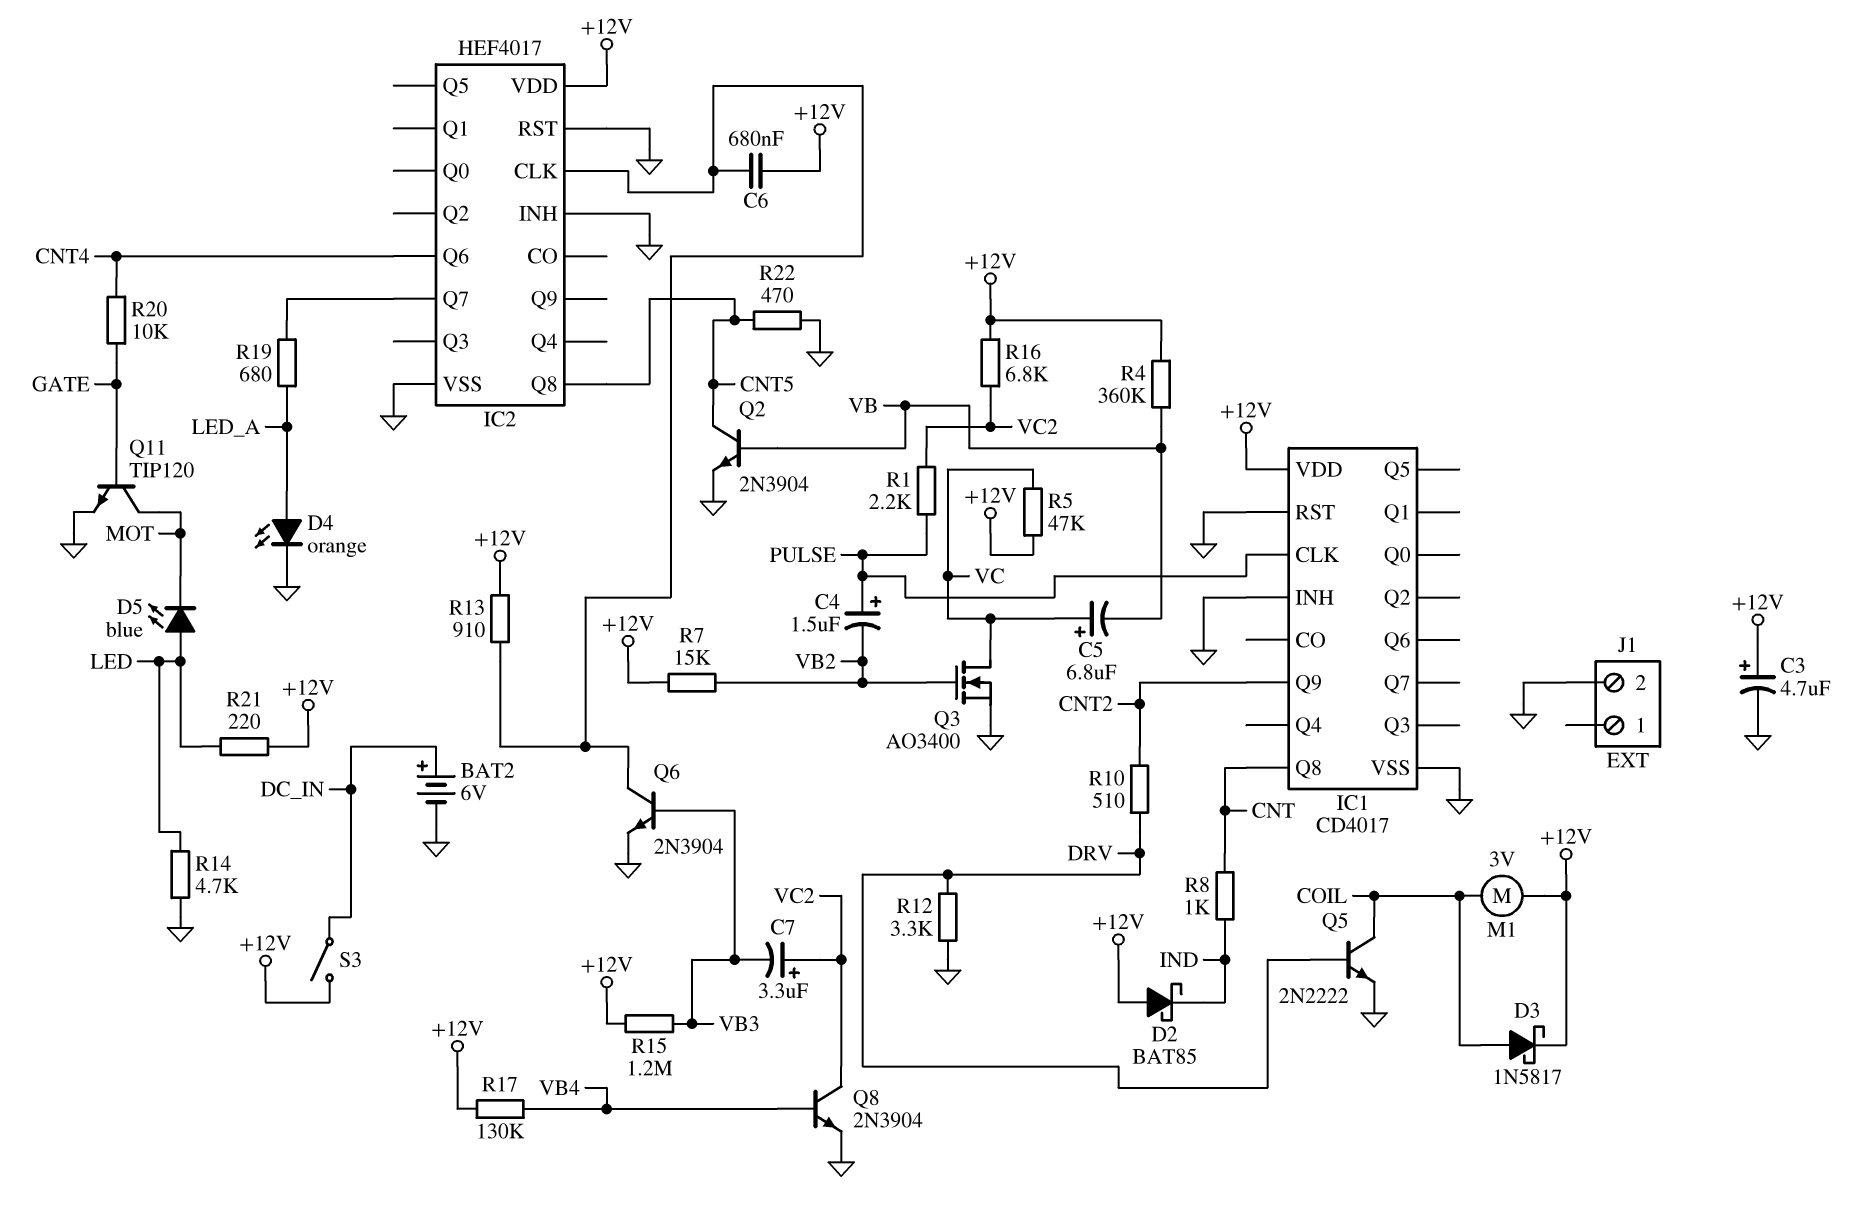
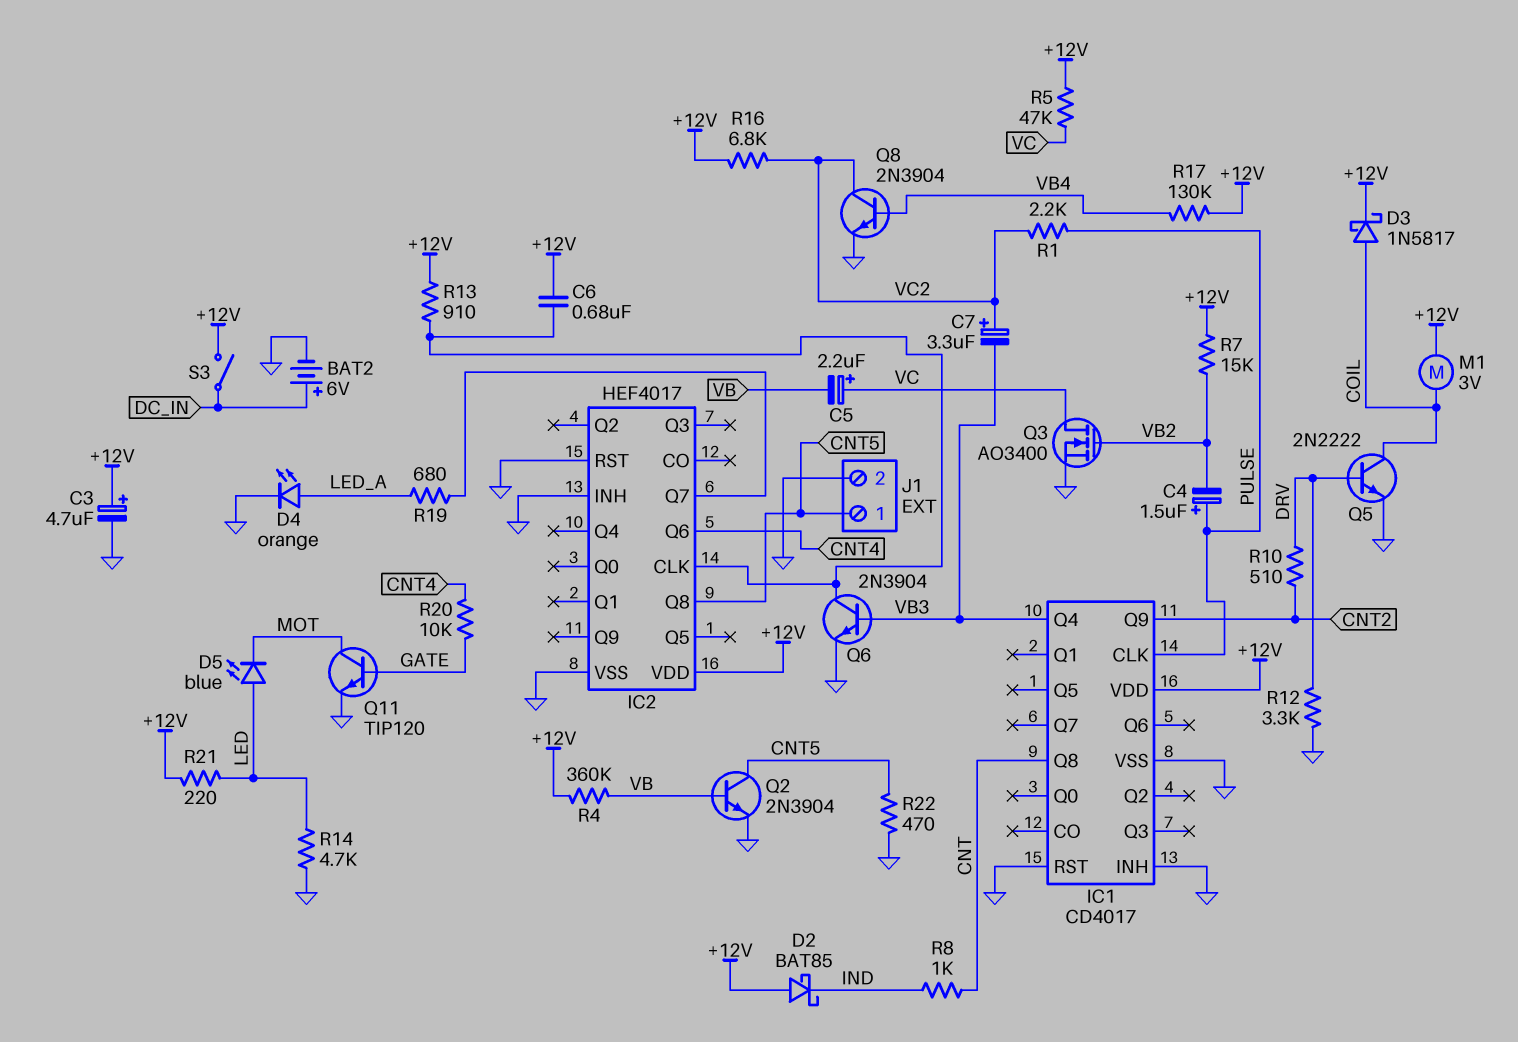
C5: 6.8uF (plus VC, minus VB) -> 2.2uF (plus VC, minus VB)
IC1 pin Q4: none -> VB3
J1 pin 1: none -> CNT5
R15: 1.2M (+12V, VB3) -> none

